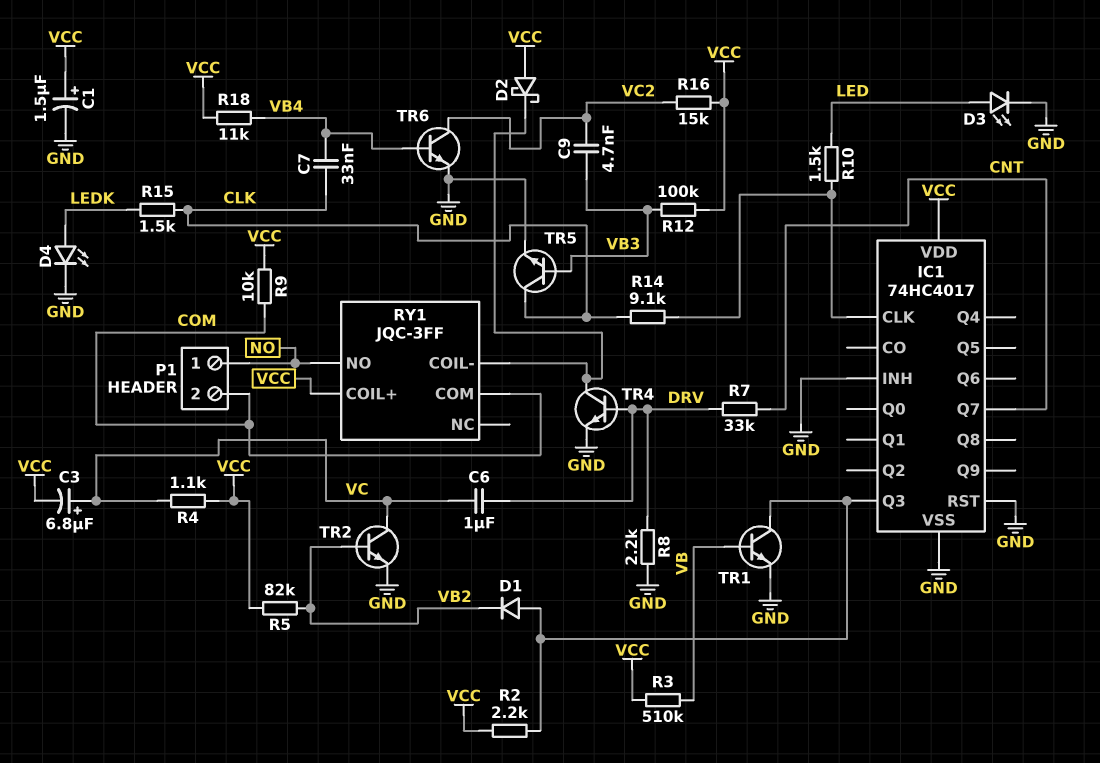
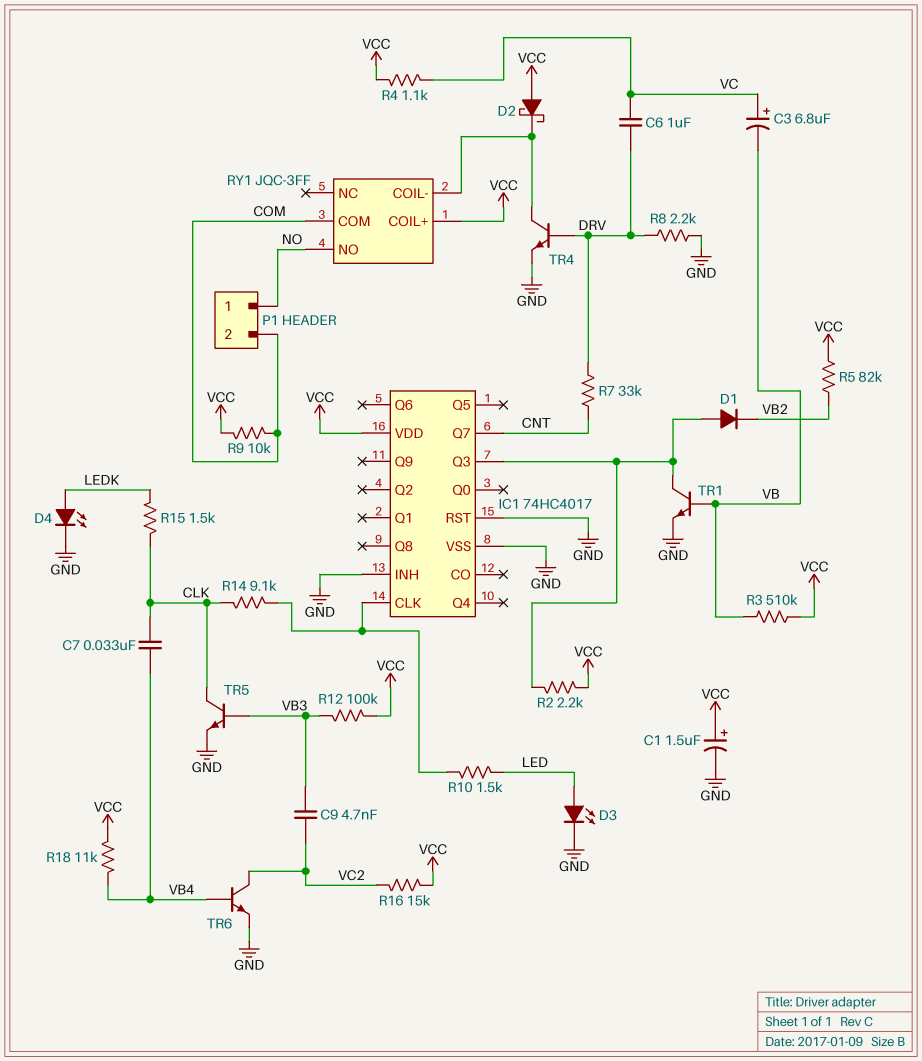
C3: 6.8uF (plus VC, minus VCC) -> 6.8uF (plus VC, minus VB)
TR2: NPN (B VB2, C VC, E GND) -> none

